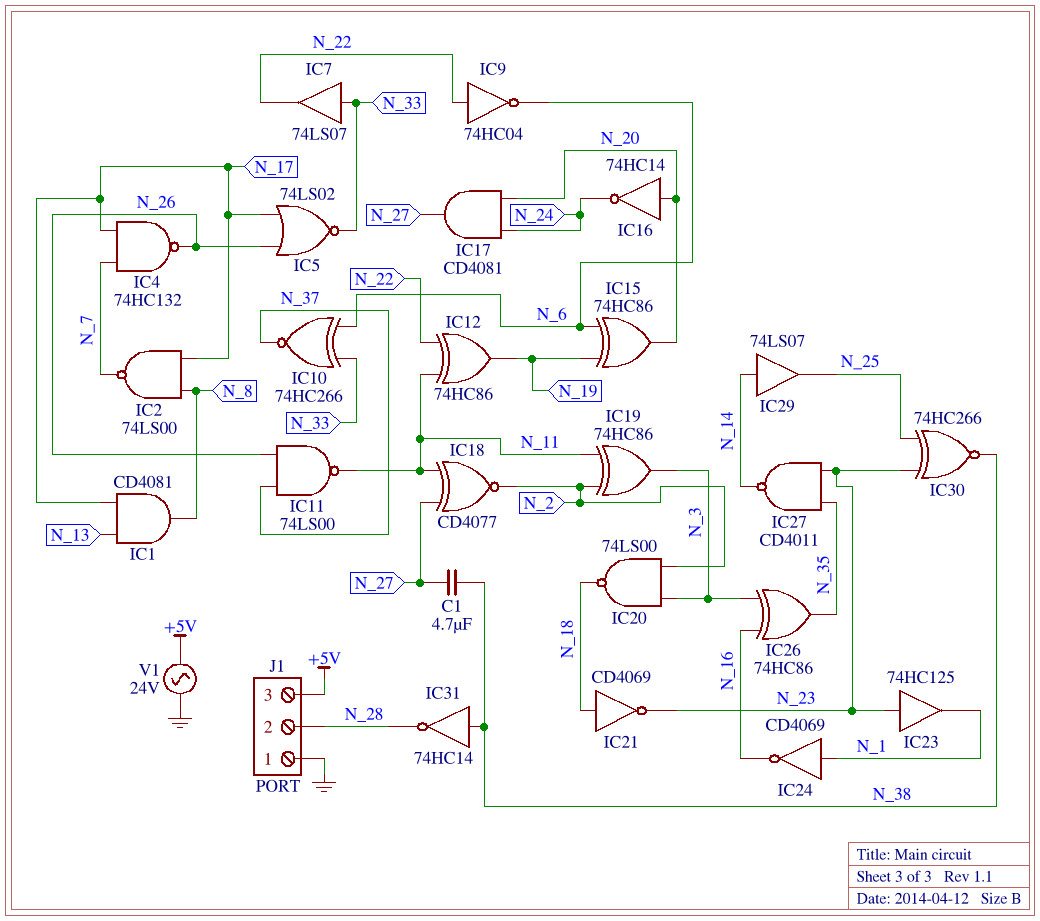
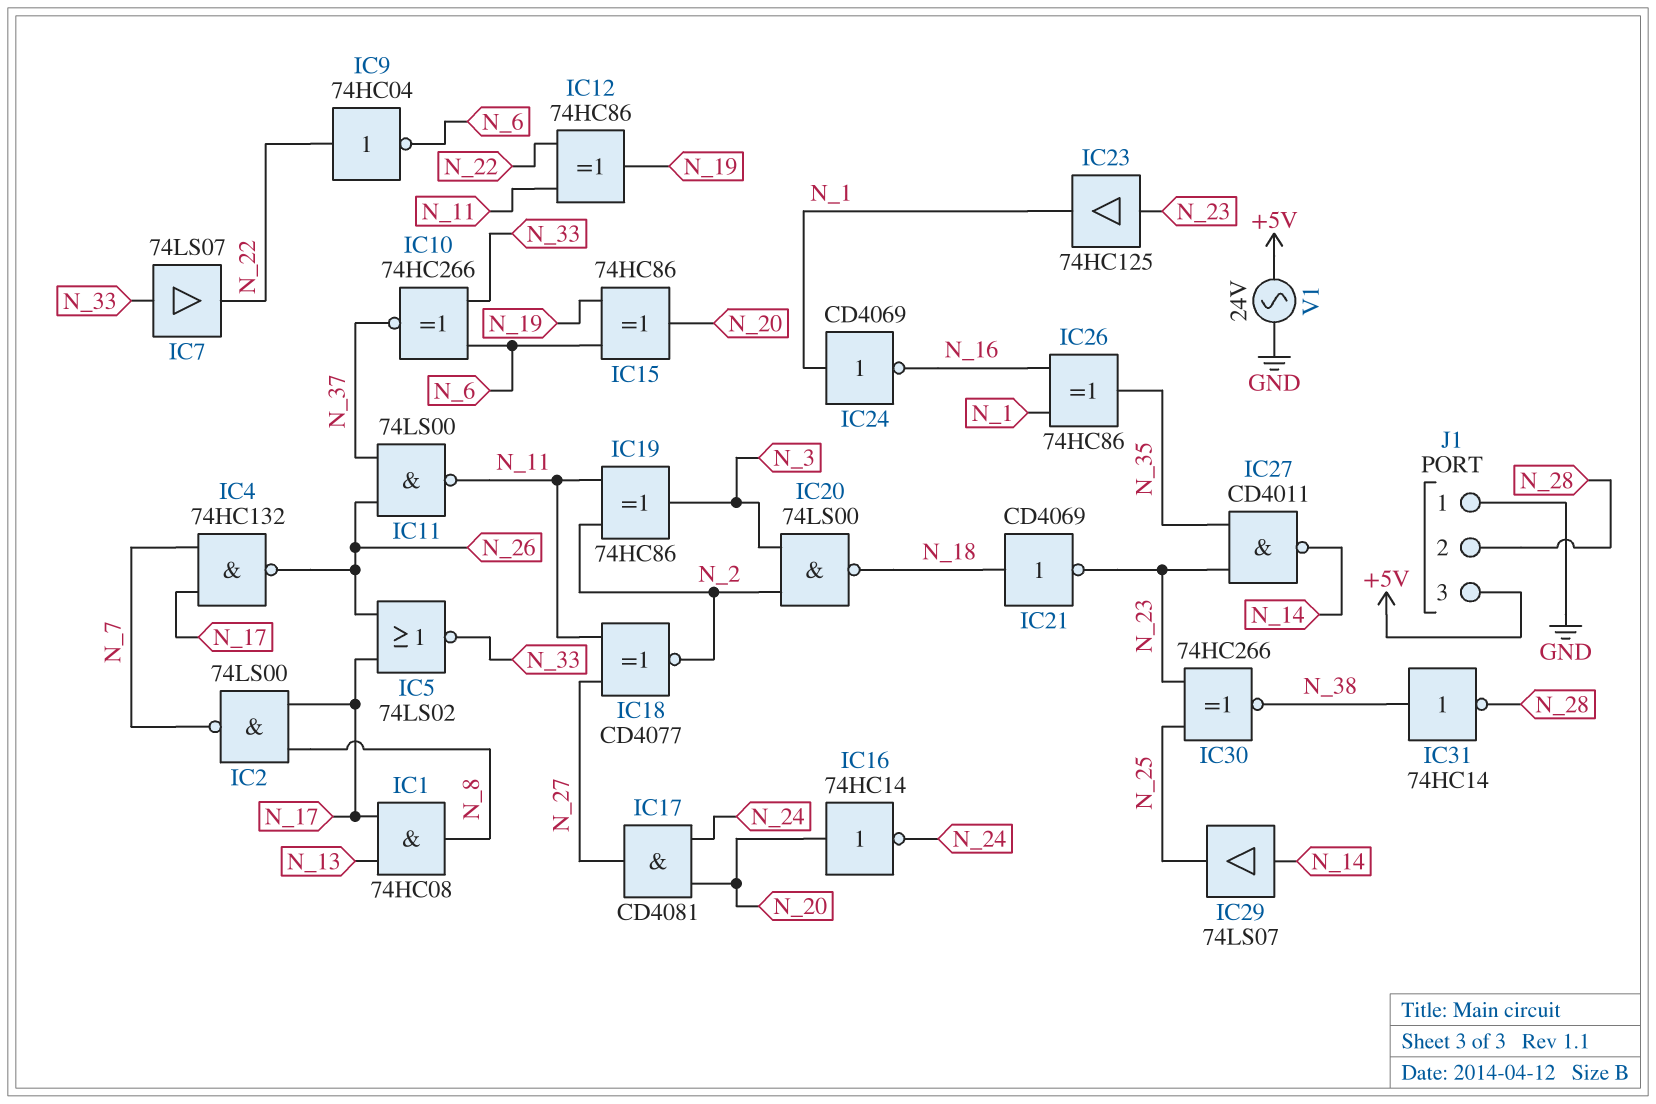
C1: 4.7uF (N_27, N_38) -> none
IC1: AND CD4081 (in N_13, in N_17, out N_8) -> AND 74HC08 (in N_13, in N_17, out N_8)
IC26: XOR 74HC86 (in N_3, in N_16, out N_35) -> XOR 74HC86 (in N_1, in N_16, out N_35)

